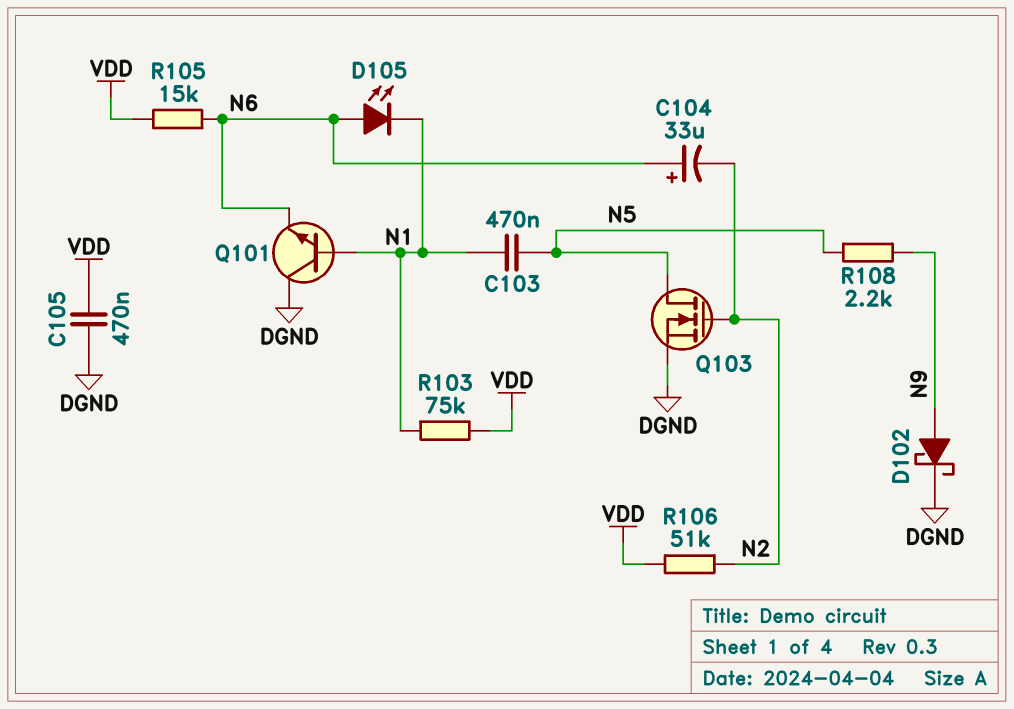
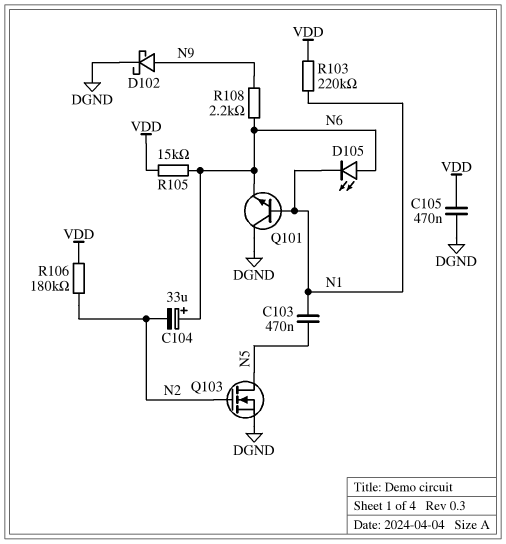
R103: 75k (N1, VDD) -> 220k (N1, VDD)
R106: 51k (N2, VDD) -> 180k (N2, VDD)
R108: 2.2k (N5, N9) -> 2.2k (N6, N9)

